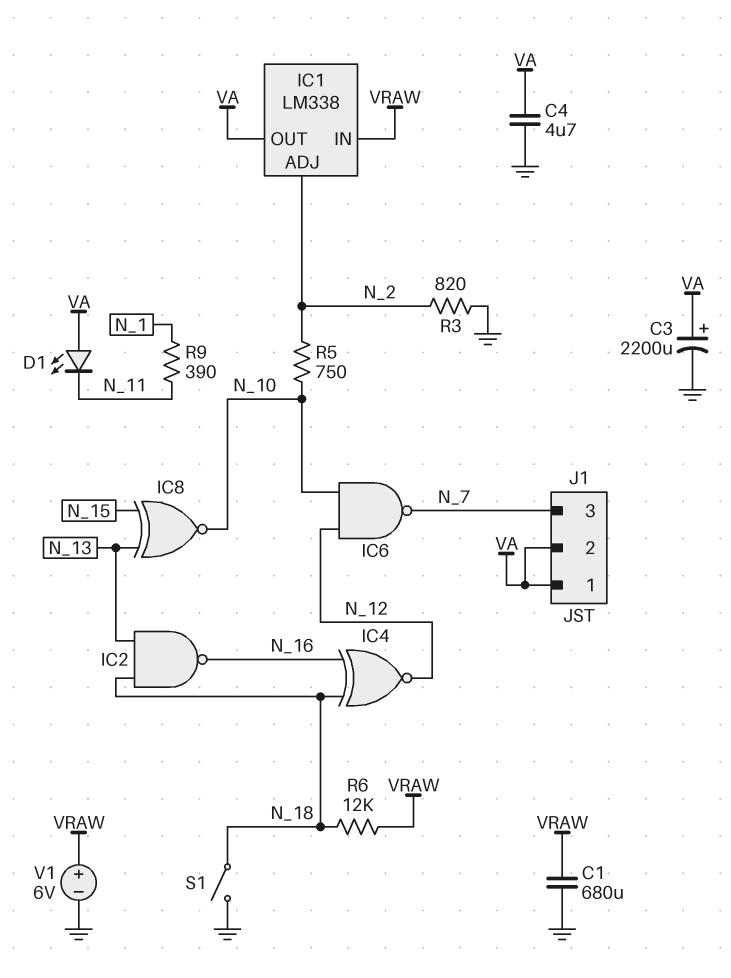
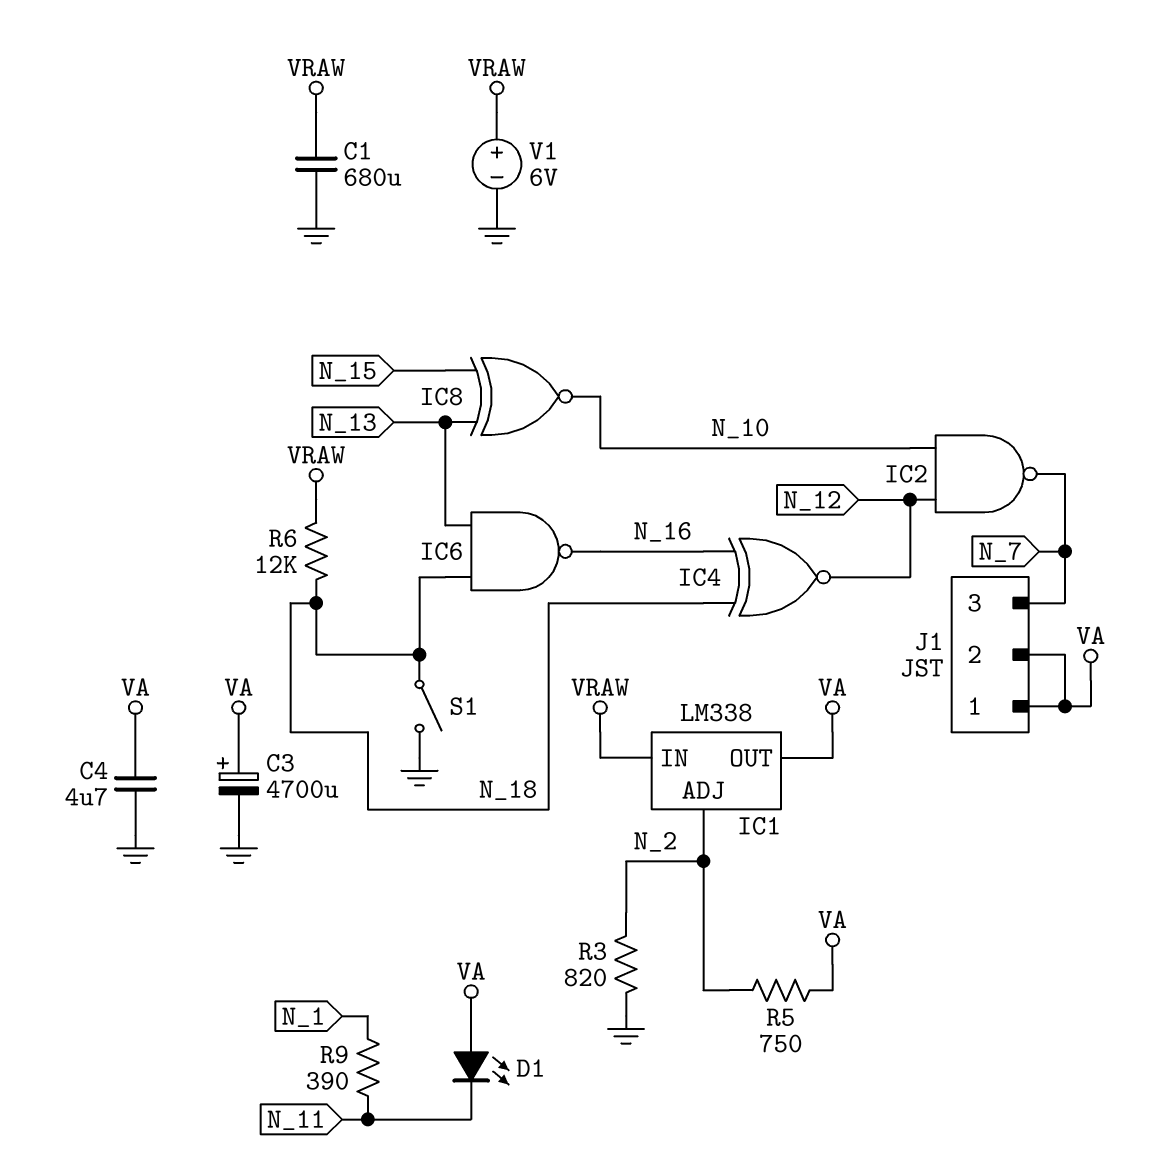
C3: 2200uF (plus VA, minus GND) -> 4700uF (plus VA, minus GND)
IC2: NAND (in N_13, in N_18, out N_16) -> NAND (in N_10, in N_12, out N_7)
IC6: NAND (in N_10, in N_12, out N_7) -> NAND (in N_13, in N_18, out N_16)
R5: 750 (N_2, N_10) -> 750 (N_2, VA)

